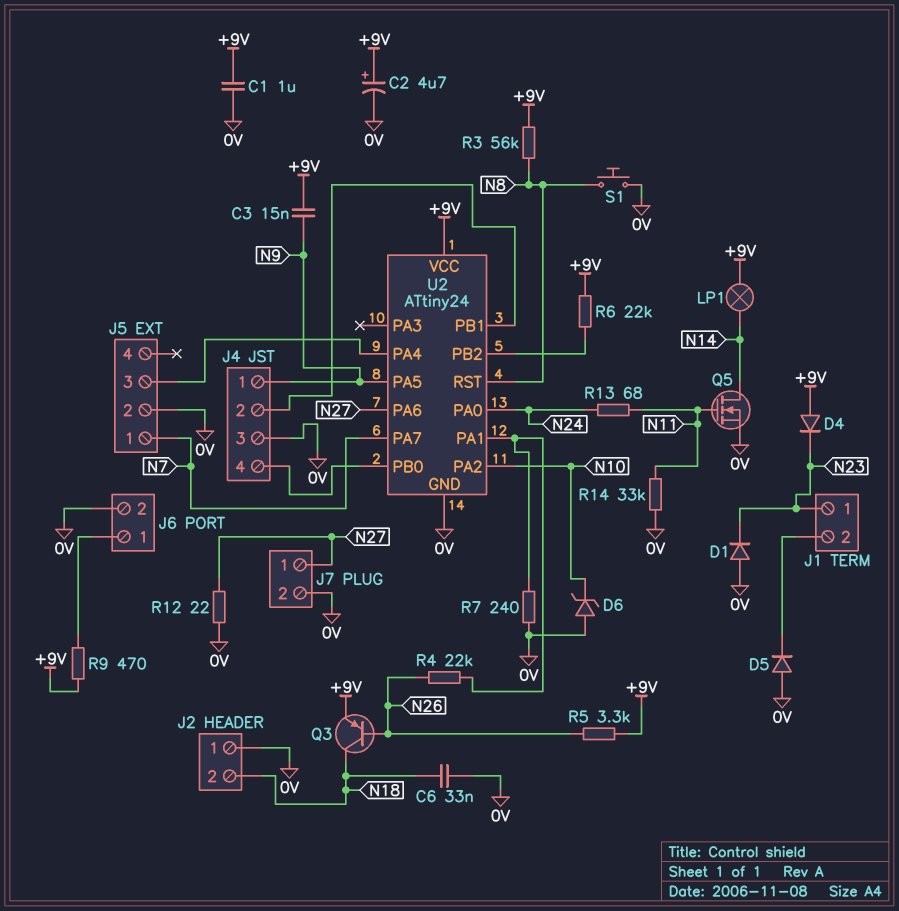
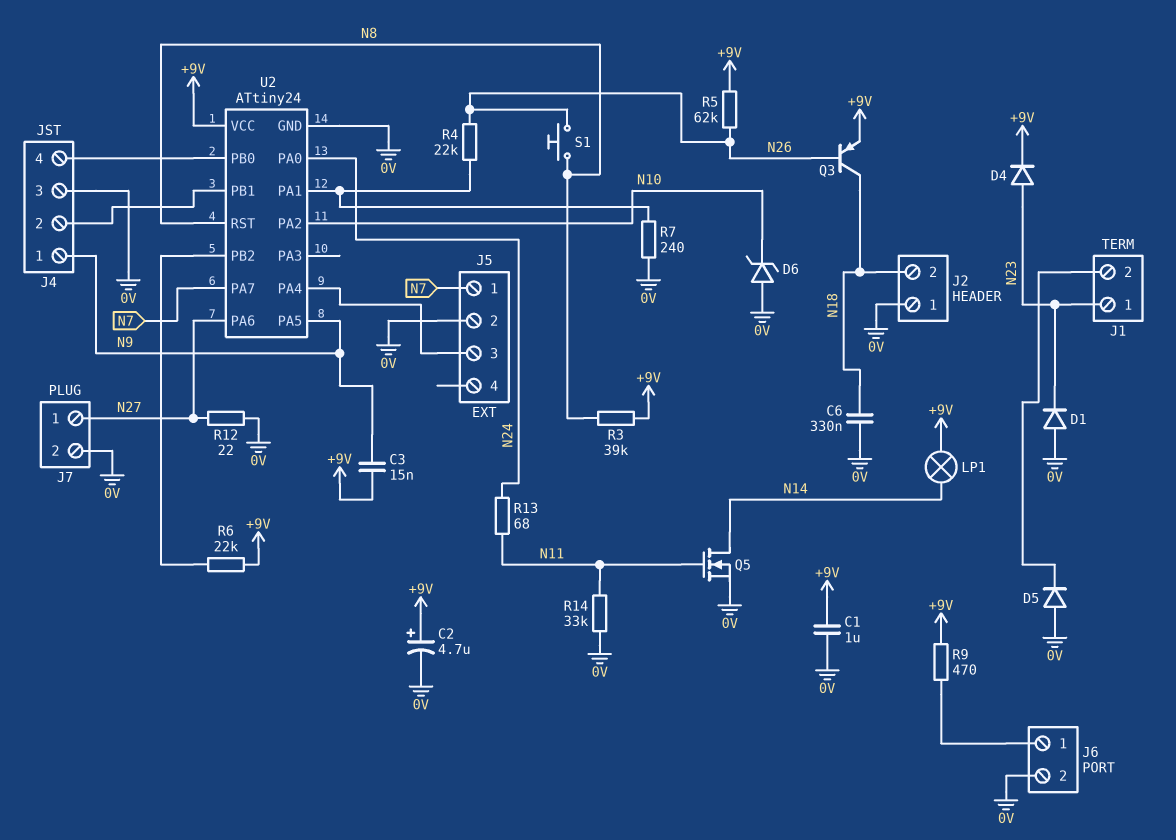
C6: 33nF (0V, N18) -> 330nF (0V, N18)
D4: diode (A +9V, K N23) -> diode (A N23, K +9V)
R3: 56k (+9V, N8) -> 39k (+9V, N8)
R5: 3.3k (+9V, N26) -> 62k (+9V, N26)
S1: button (0V, N8) -> button (N8, N26)

